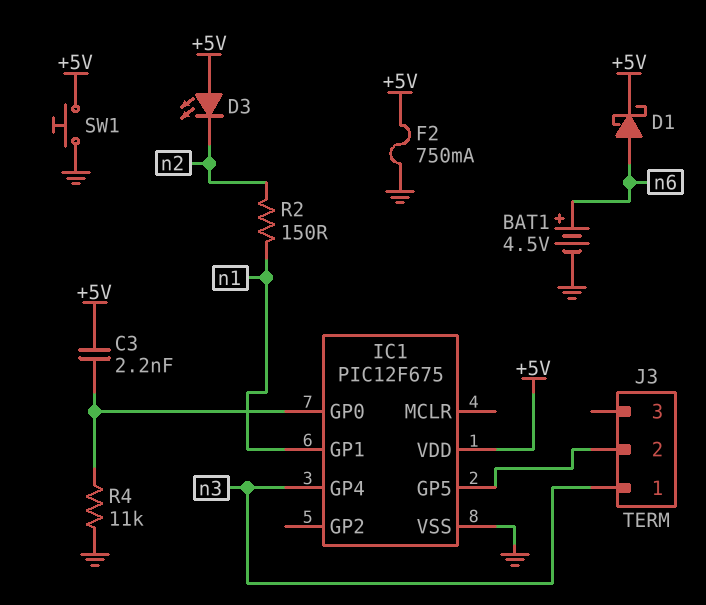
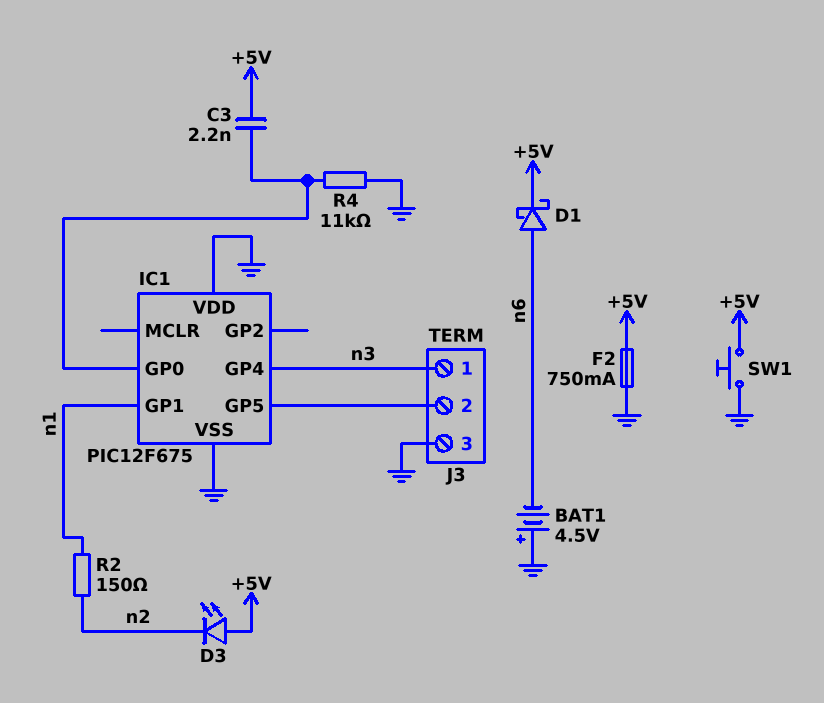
BAT1: 4.5V (plus n6, minus GND) -> 4.5V (plus GND, minus n6)
IC1 pin VDD: +5V -> GND
J3 pin 3: none -> GND

